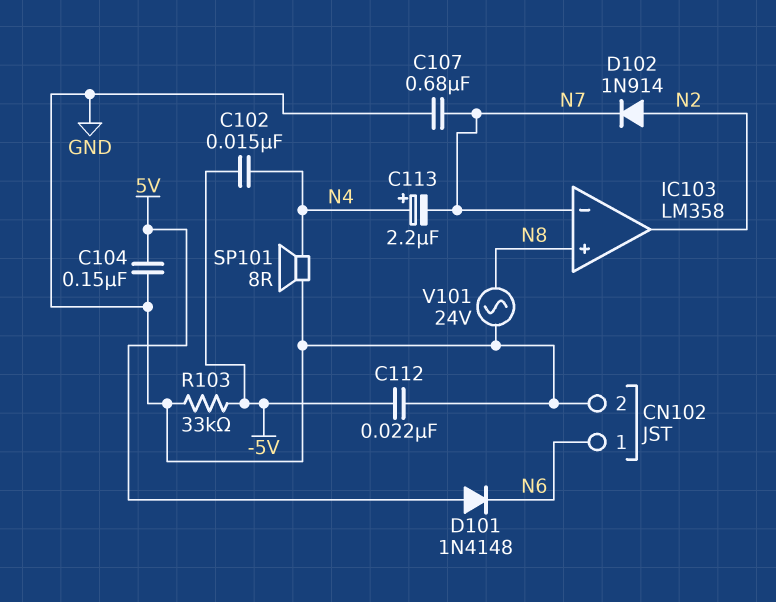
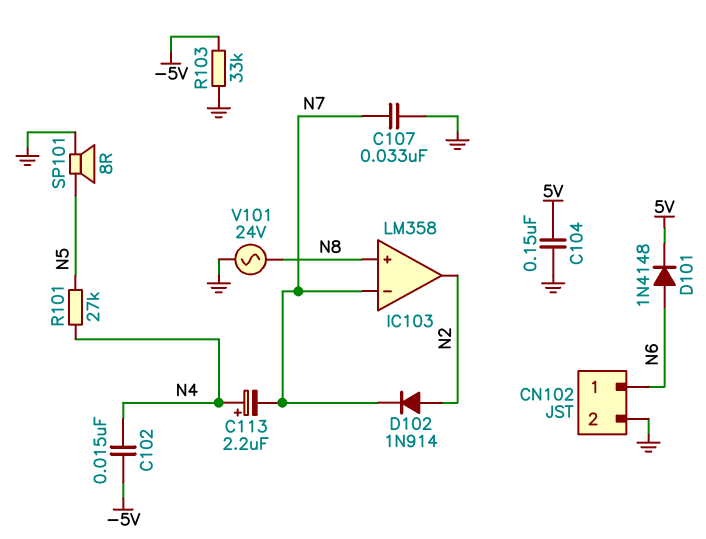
C107: 680nF (GND, N7) -> 33nF (GND, N7)
C112: 22nF (-5V, GND) -> none
D101: diode 1N4148 (A 5V, K N6) -> diode 1N4148 (A N6, K 5V)
R101: none -> 27k (N4, N5)
SP101: speaker 8R (GND, N4) -> speaker 8R (GND, N5)

